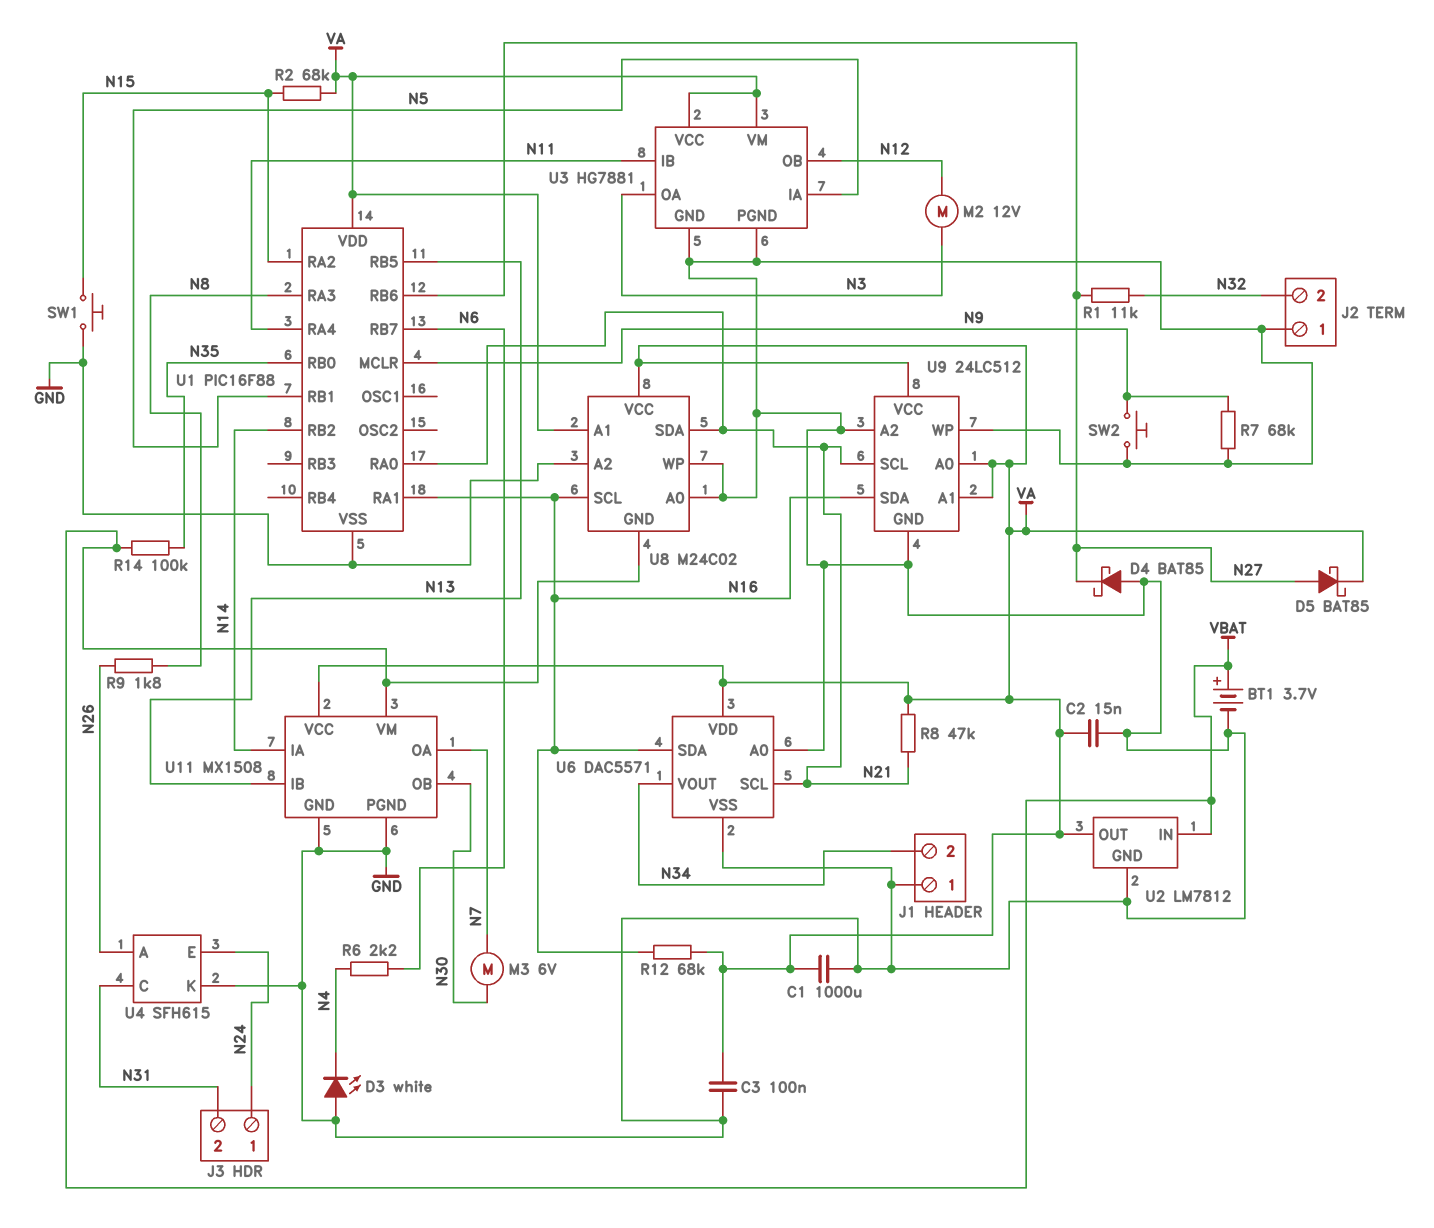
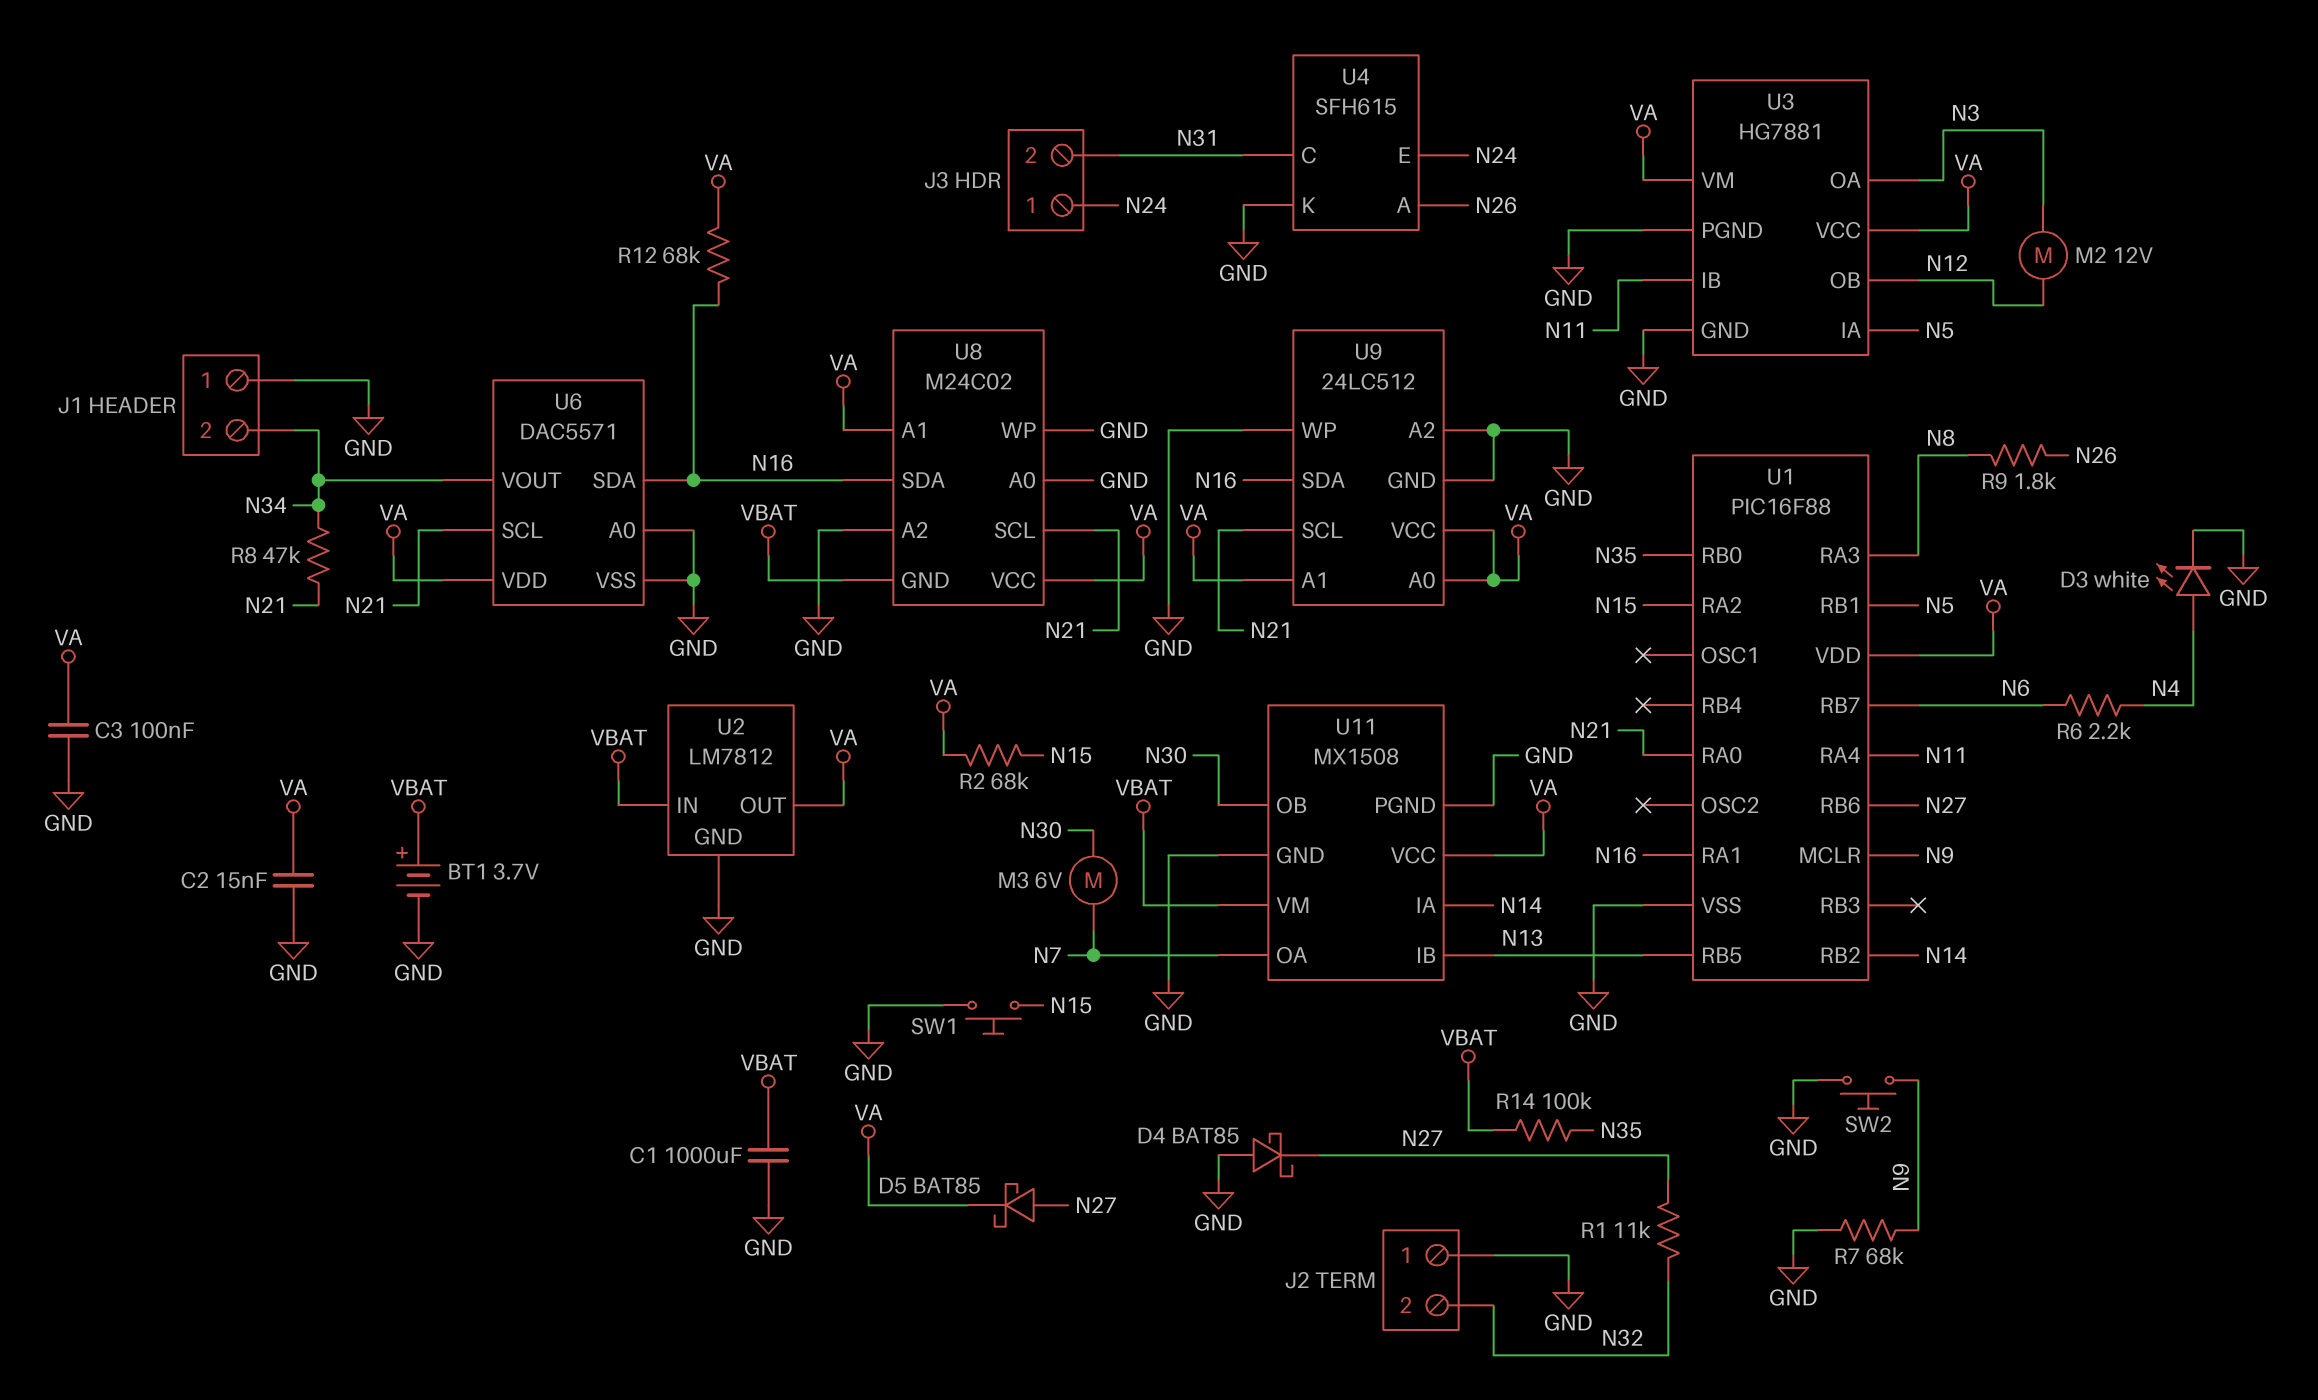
C1: 1000uF (GND, VA) -> 1000uF (GND, VBAT)
D3: LED white (A GND, K N4) -> LED white (A N4, K GND)
R8: 47k (N21, VA) -> 47k (N21, N34)
U8 pin SCL: N16 -> N21
U8 pin SDA: N21 -> N16

